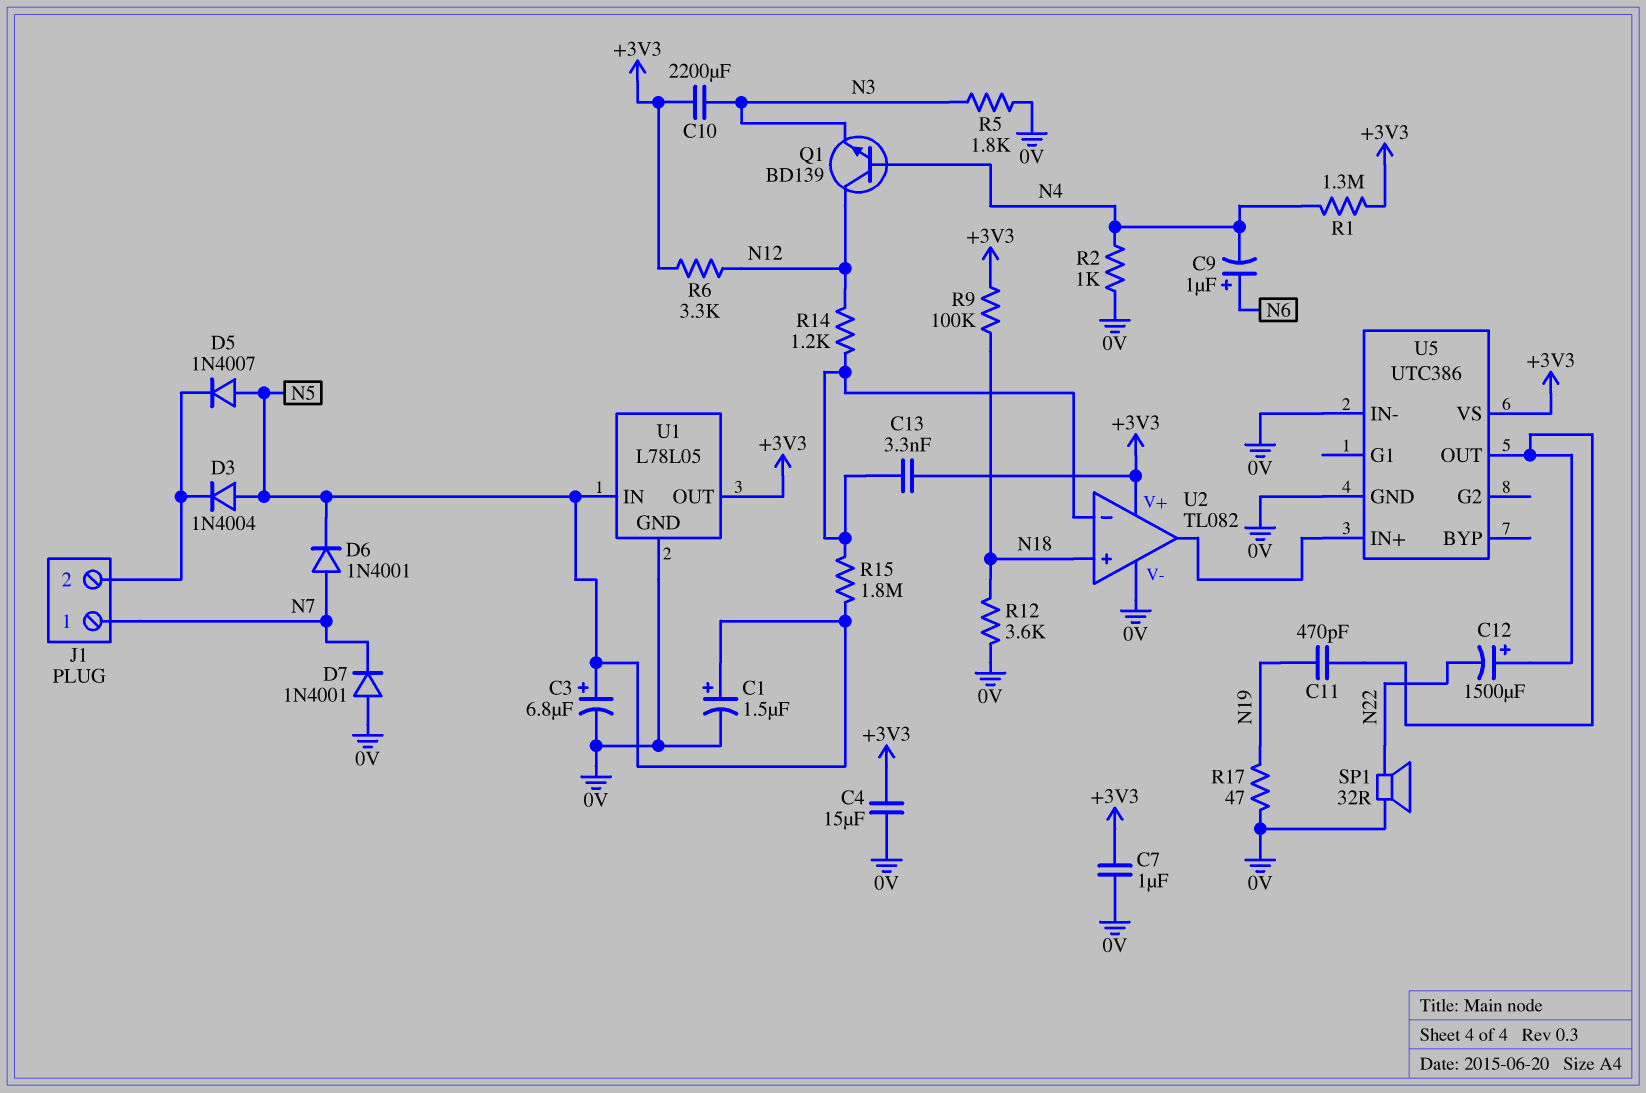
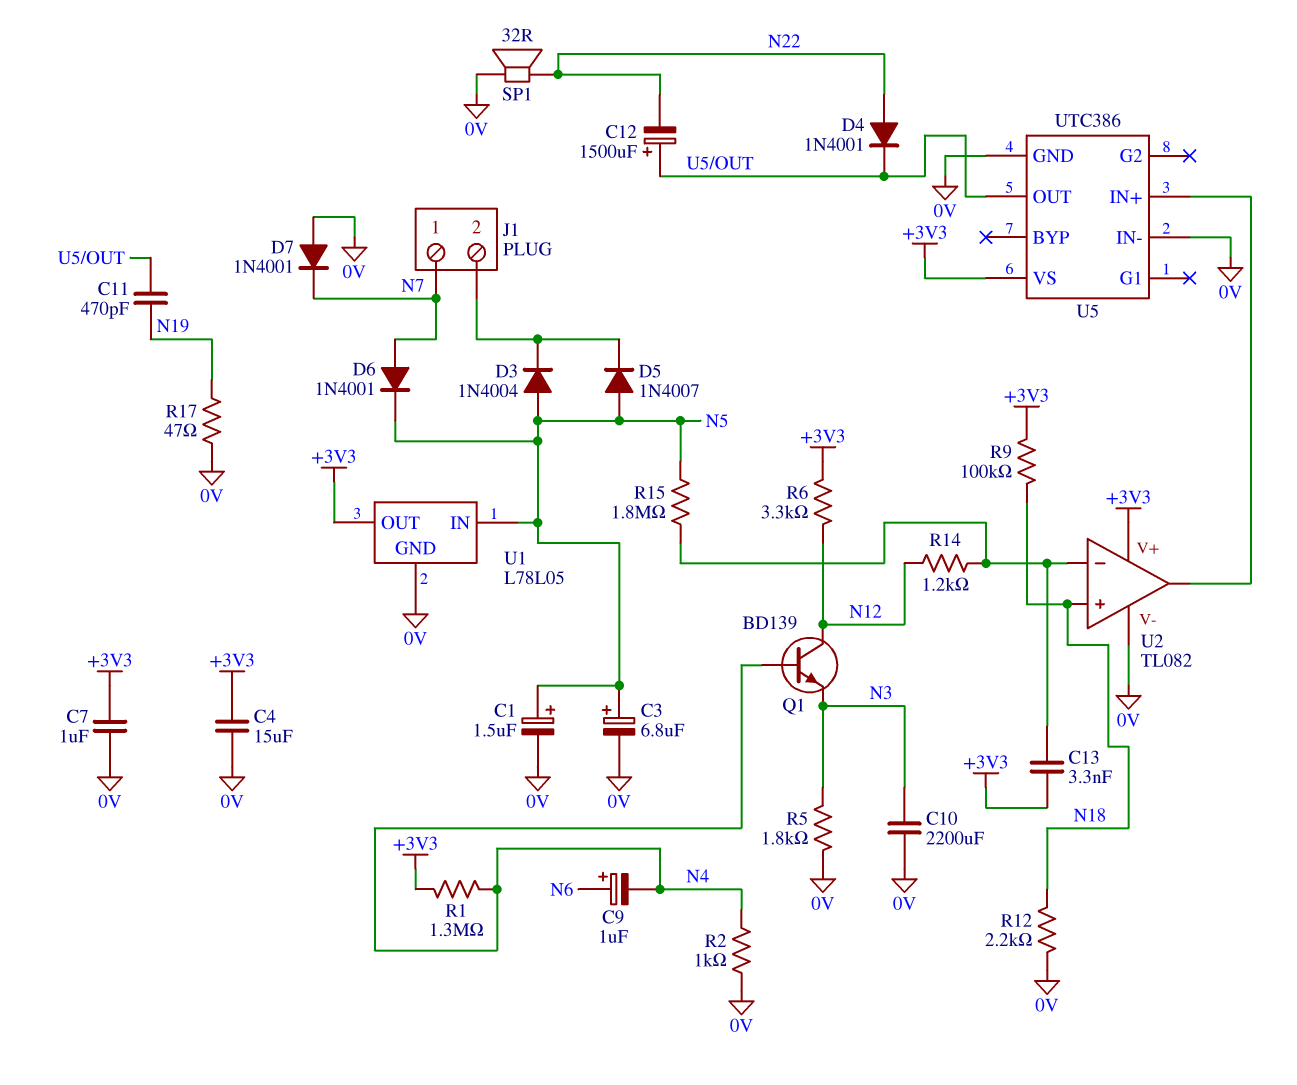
C10: 2200uF (+3V3, N3) -> 2200uF (0V, N3)
D4: none -> diode 1N4001 (A N22, K U5/OUT)
R12: 3.6k (0V, N18) -> 2.2k (0V, N18)

